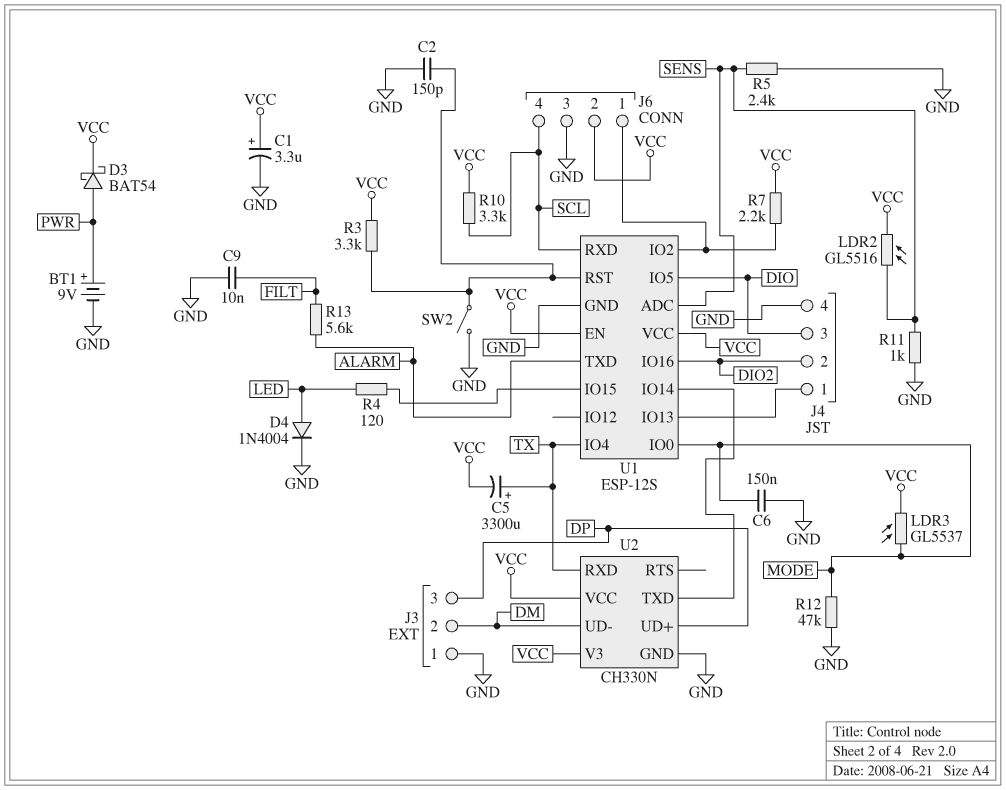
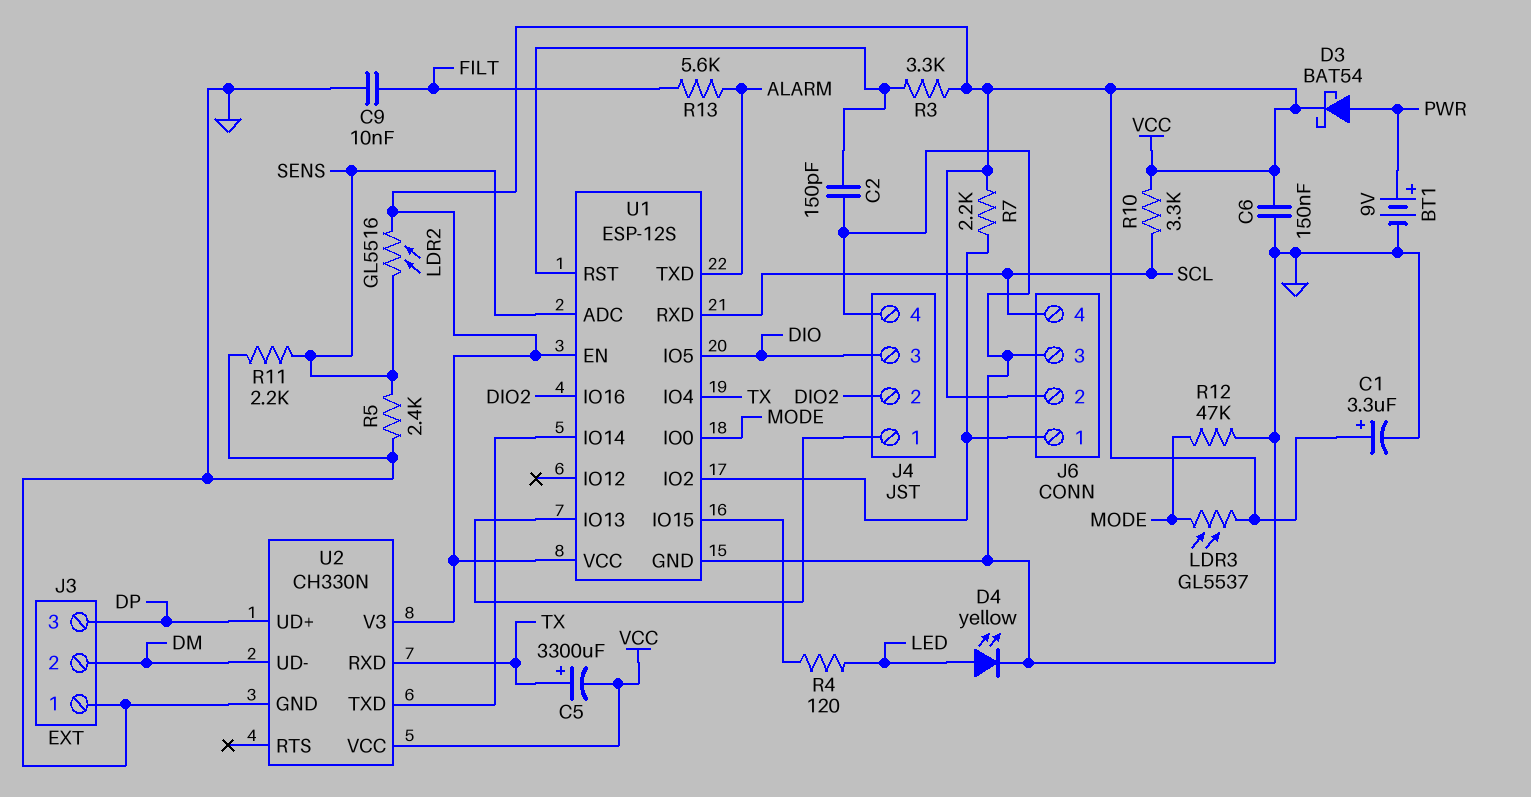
C6: 150nF (GND, MODE) -> 150nF (GND, VCC)
D4: diode 1N4004 (A LED, K GND) -> LED yellow (A LED, K GND)
R11: 1k (GND, SENS) -> 2.2k (GND, SENS)
SW2: switch (GND, U1/RST) -> none

